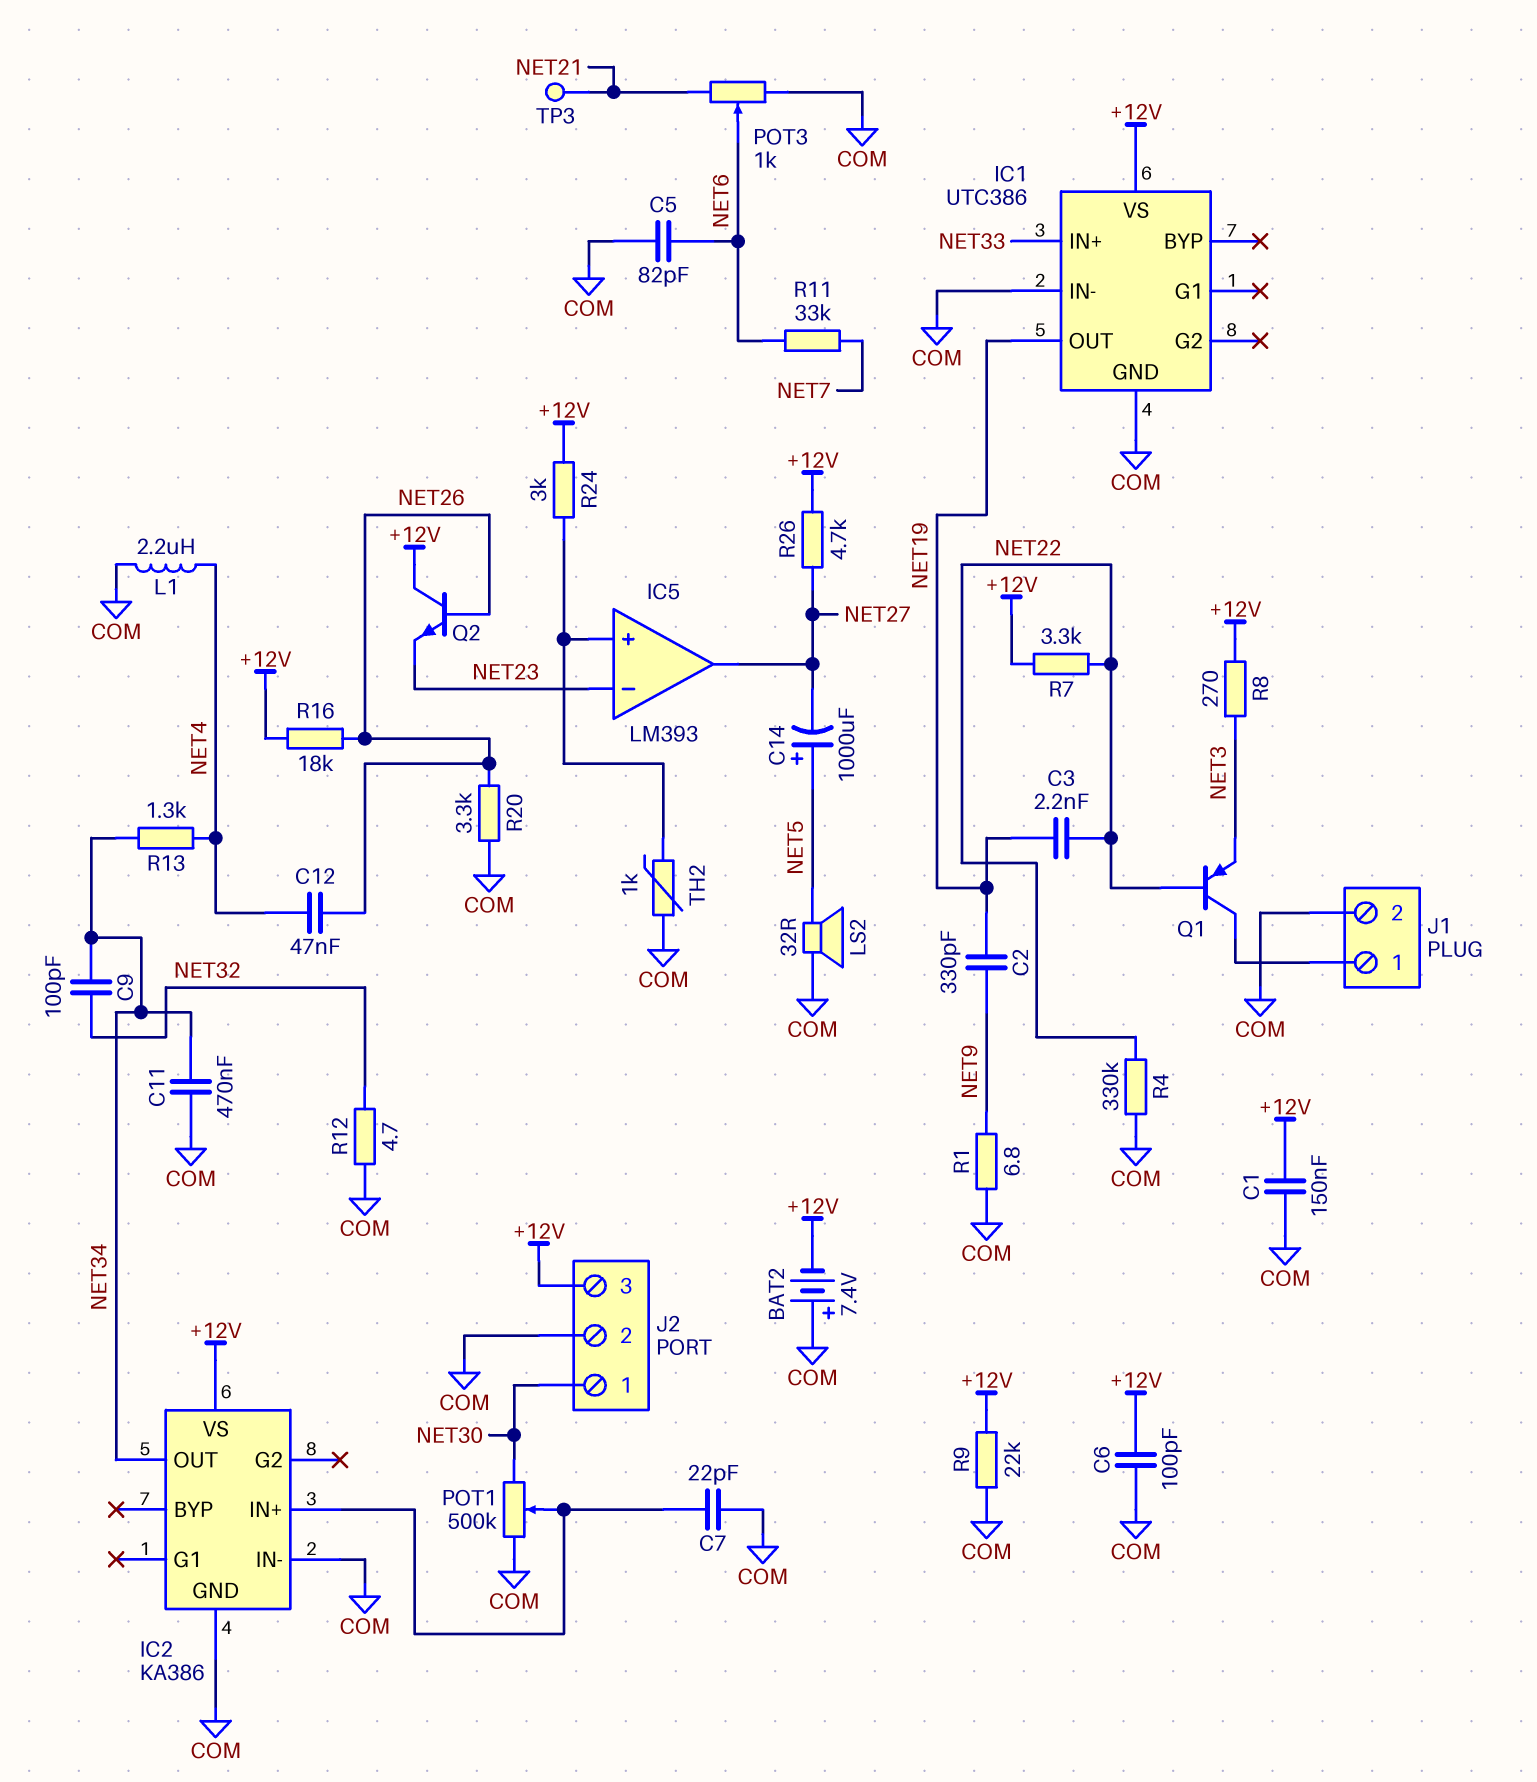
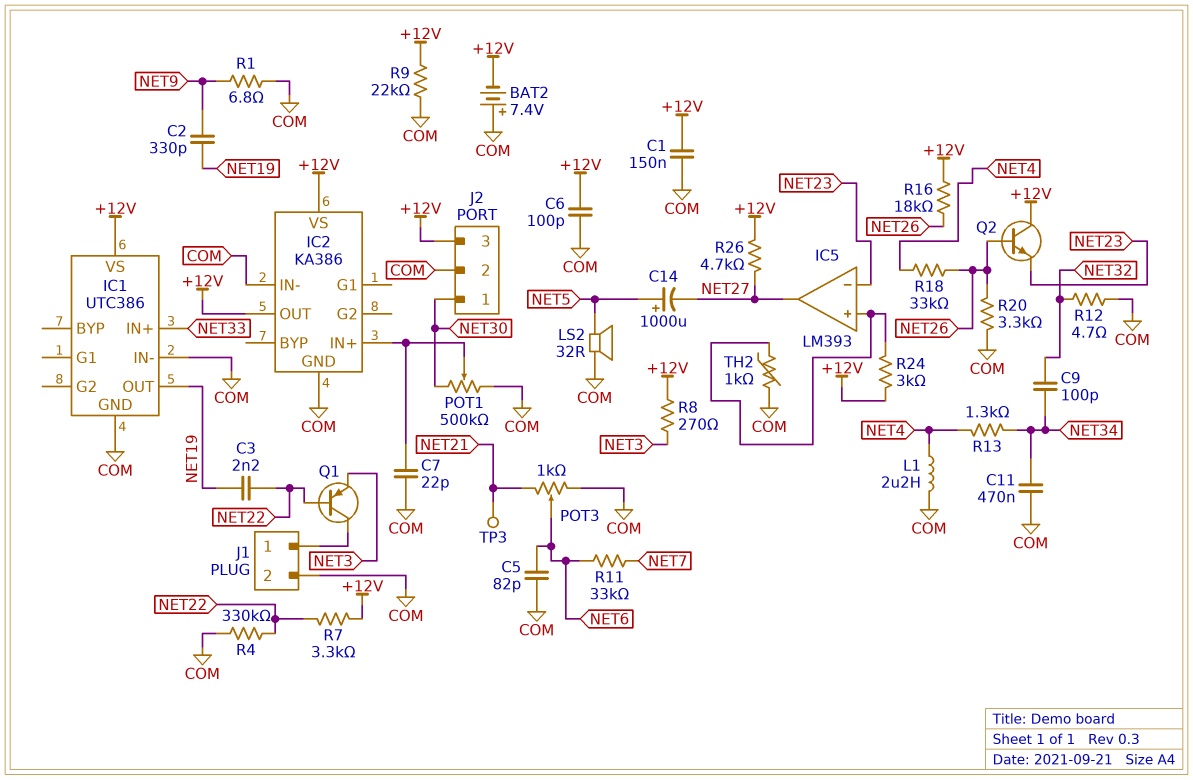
C12: 47nF (NET4, NET26) -> none
IC2 pin OUT: NET34 -> +12V
R18: none -> 33k (NET4, NET26)

